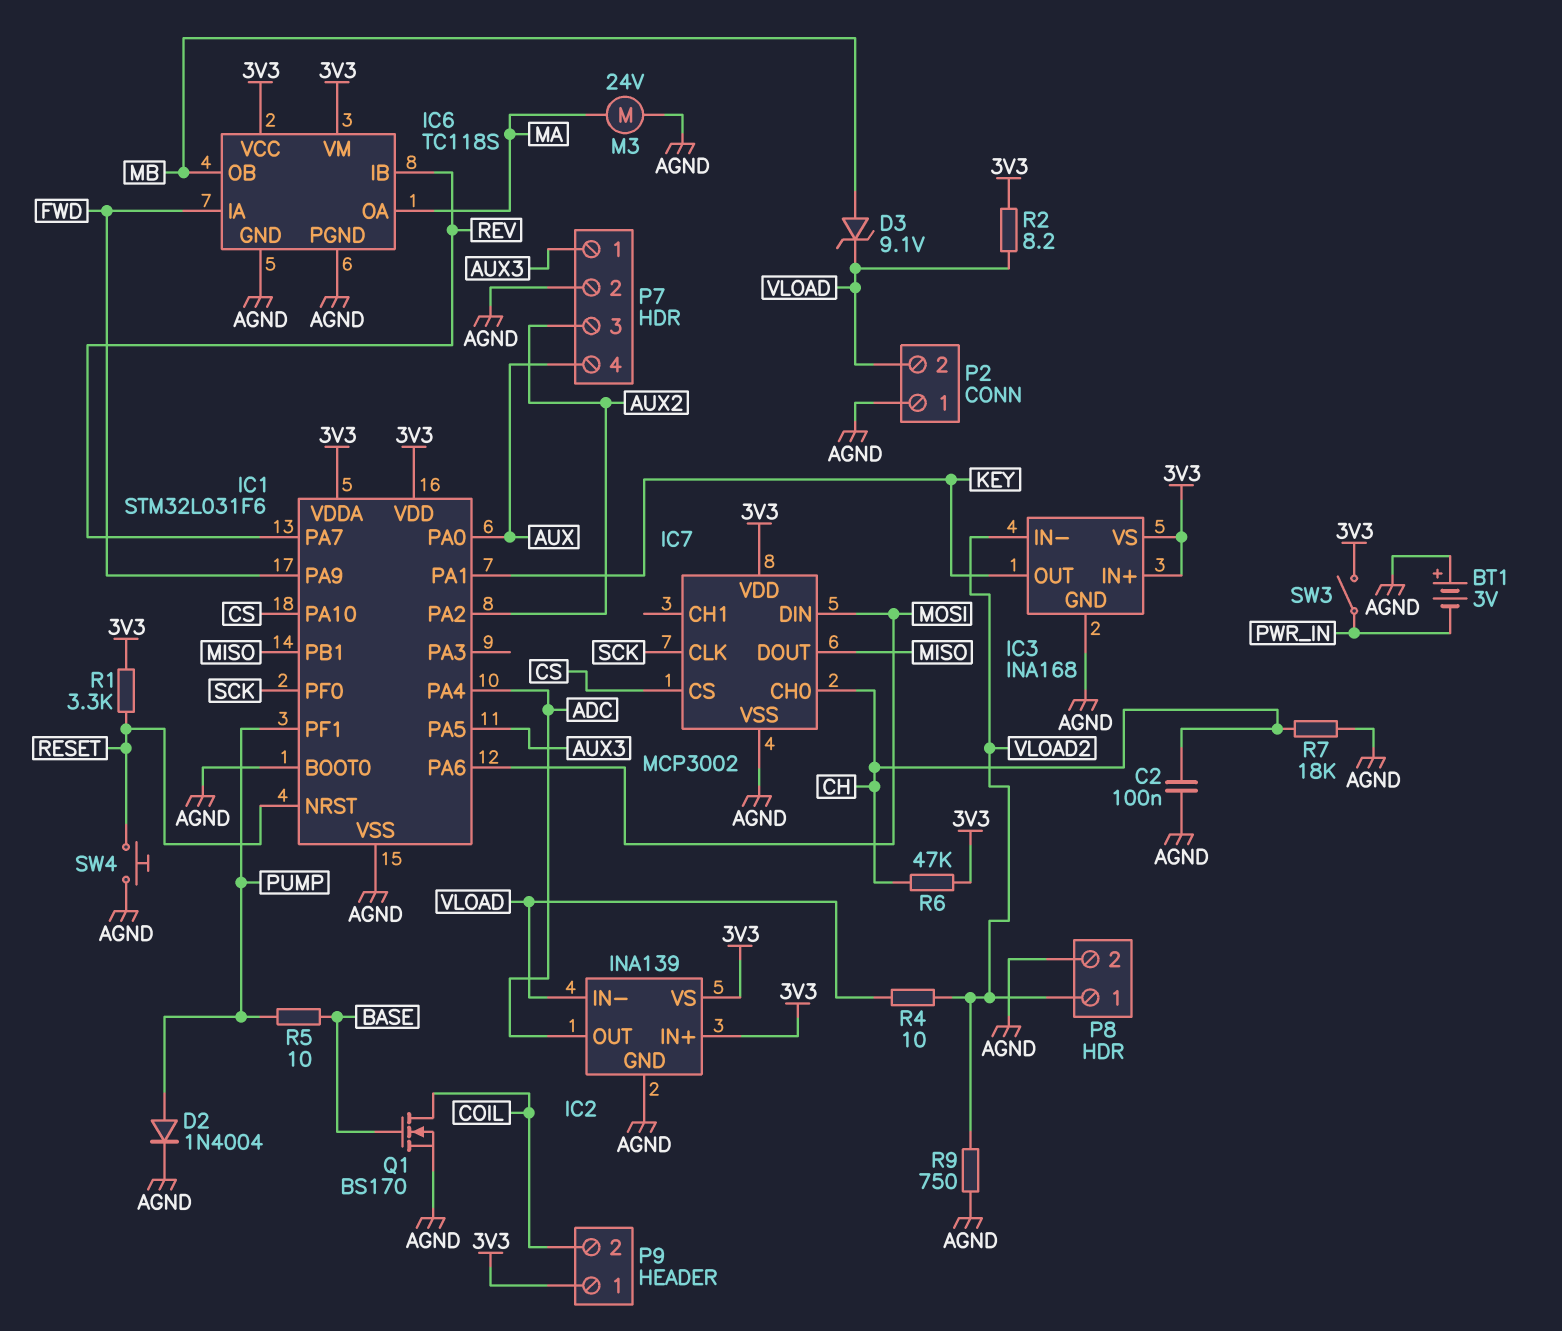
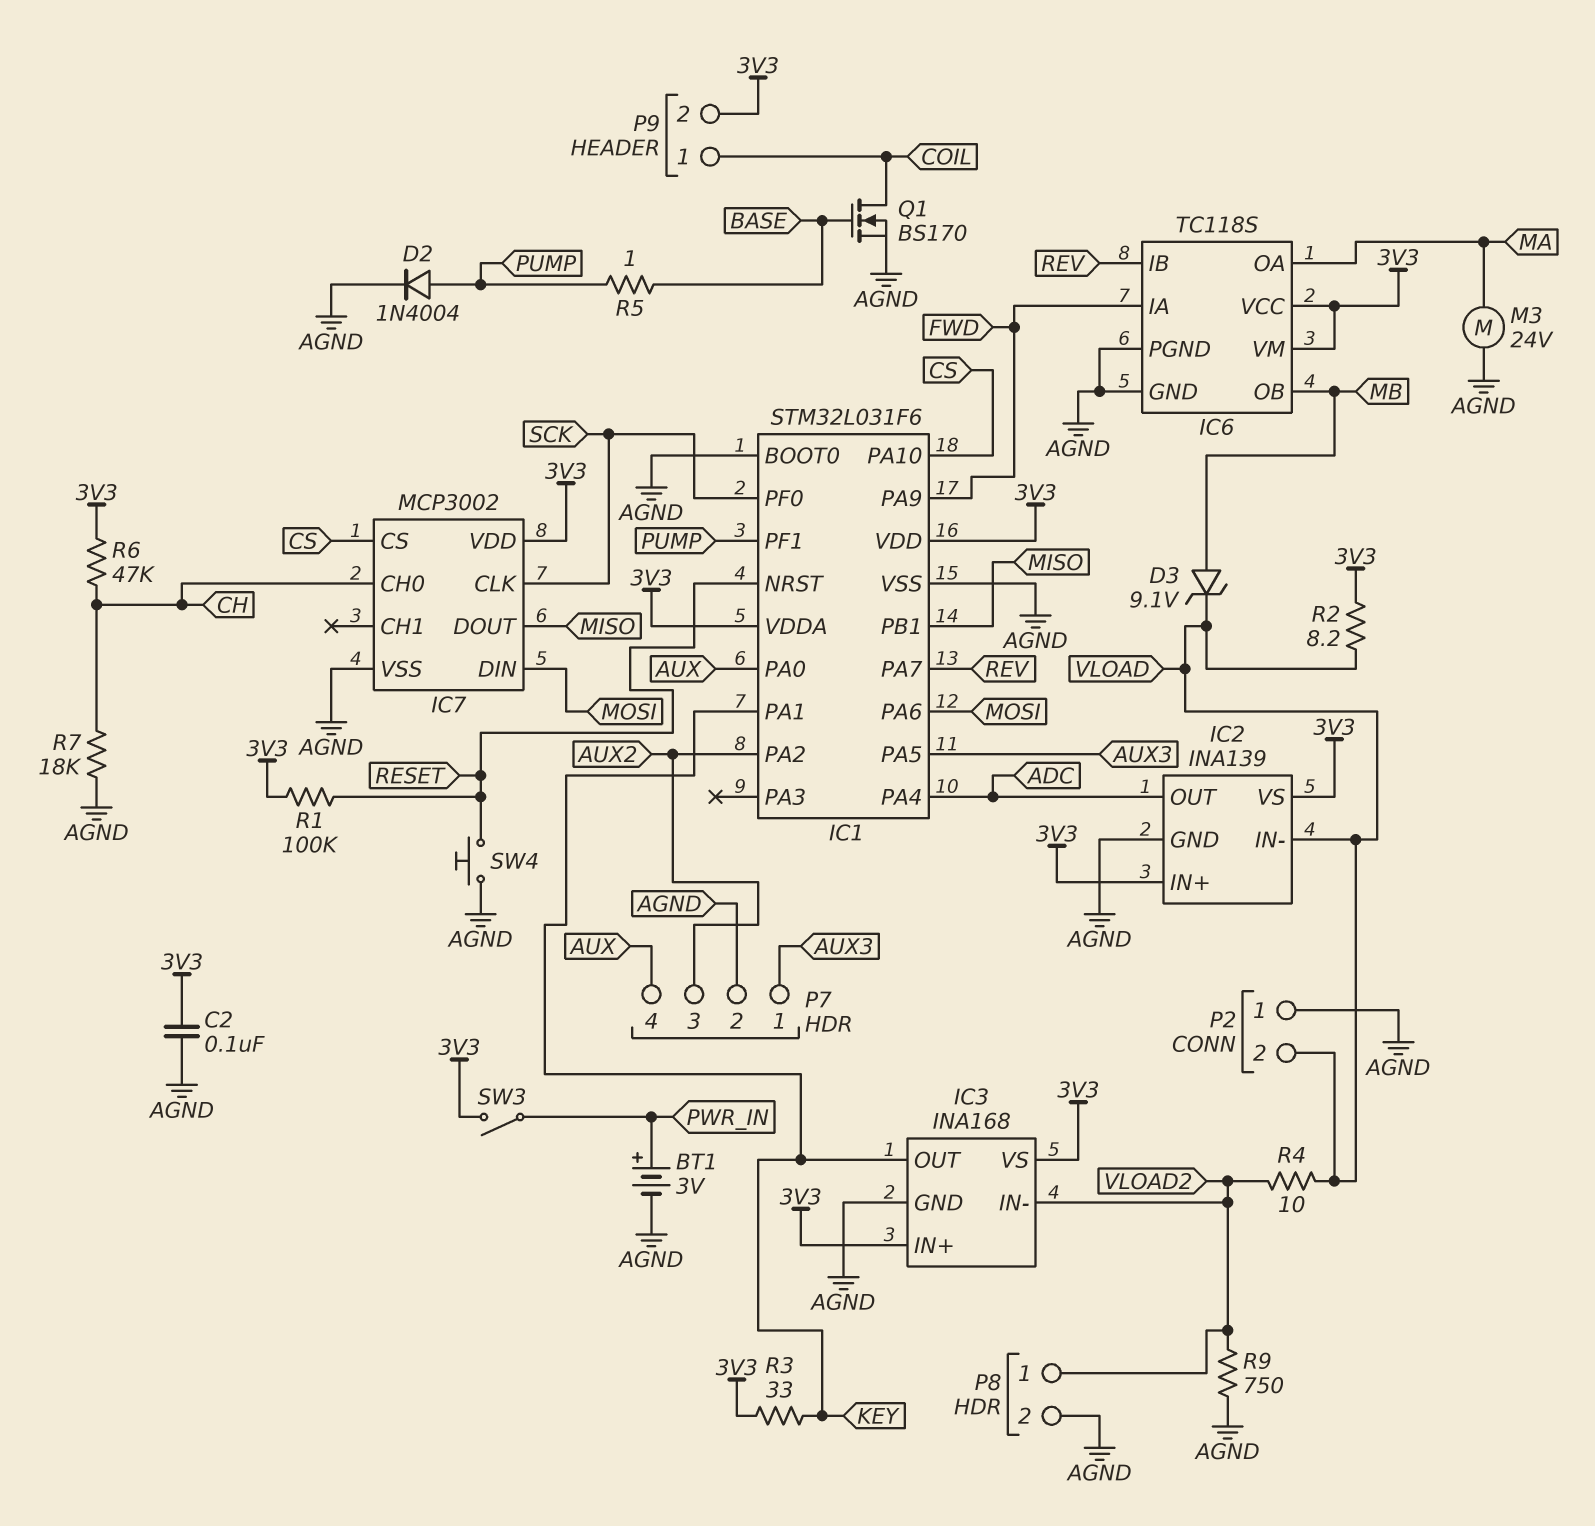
BT1: 3V (plus AGND, minus PWR_IN) -> 3V (plus PWR_IN, minus AGND)
C2: 100nF (AGND, CH) -> 100nF (3V3, AGND)
P9 pin 1: 3V3 -> COIL
P9 pin 2: COIL -> 3V3
R1: 3.3k (3V3, RESET) -> 100k (3V3, RESET)
R3: none -> 33 (3V3, KEY)
R5: 10 (BASE, PUMP) -> 1 (BASE, PUMP)

